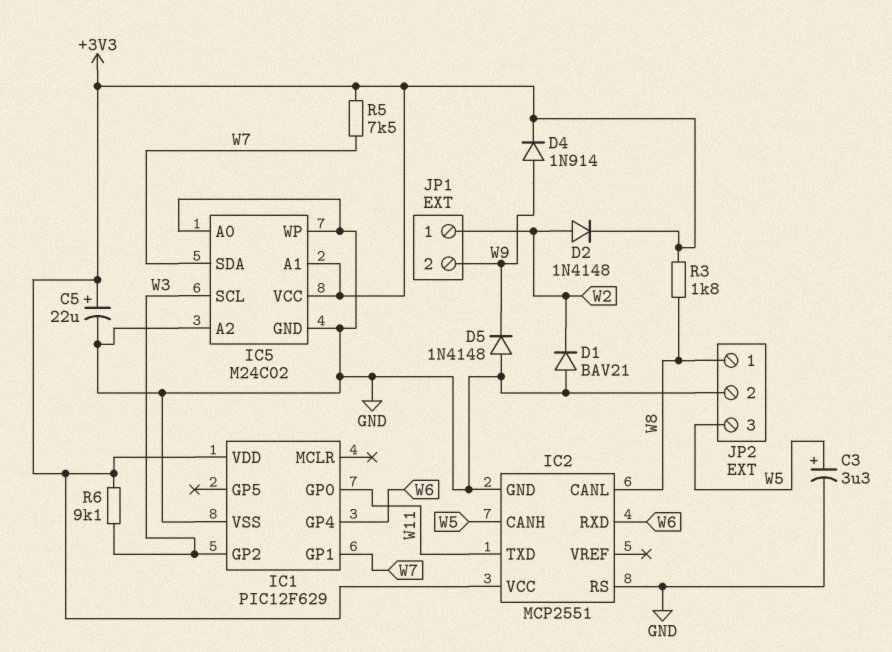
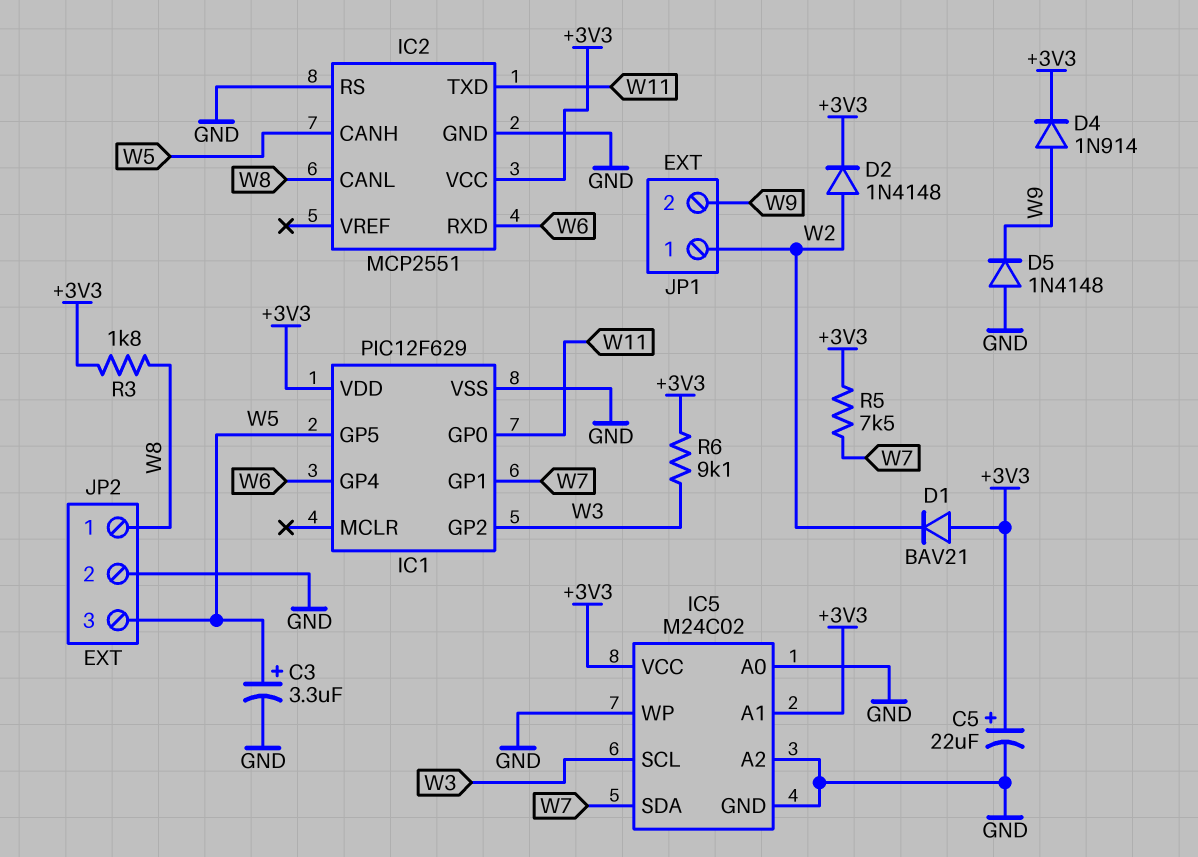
D1: diode BAV21 (A GND, K W2) -> diode BAV21 (A +3V3, K W2)
IC1 pin GP5: none -> W5

